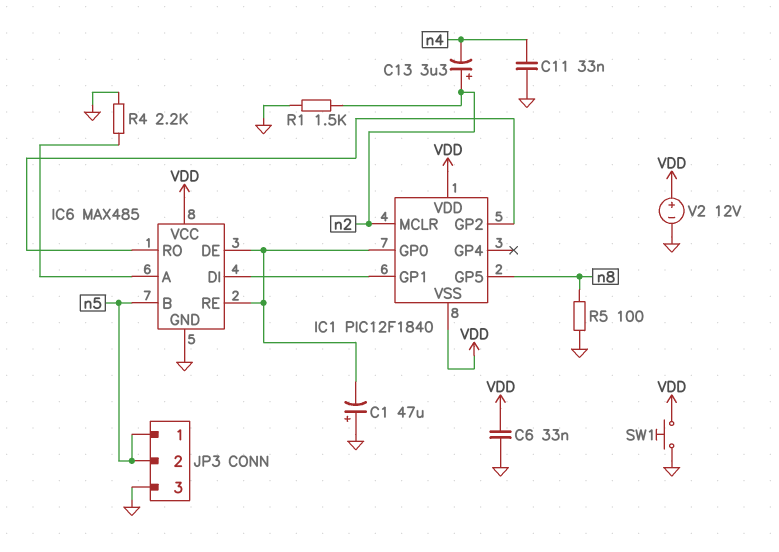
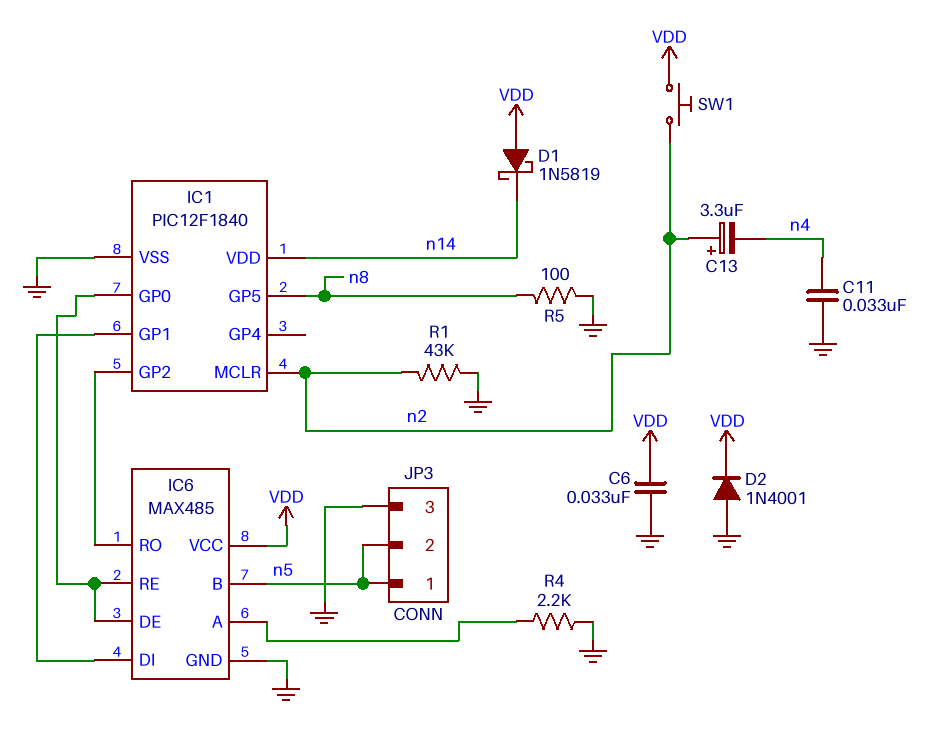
C1: 47uF (plus GND, minus IC1/GP0) -> none
D1: none -> schottky 1N5819 (A VDD, K n14)
D2: none -> diode 1N4001 (A GND, K VDD)
IC1 pin VDD: VDD -> n14
IC1 pin VSS: VDD -> GND
R1: 1.5k (GND, n2) -> 43k (GND, n2)
SW1: button (GND, VDD) -> button (VDD, n2)
V2: 12V (plus VDD, minus GND) -> none

